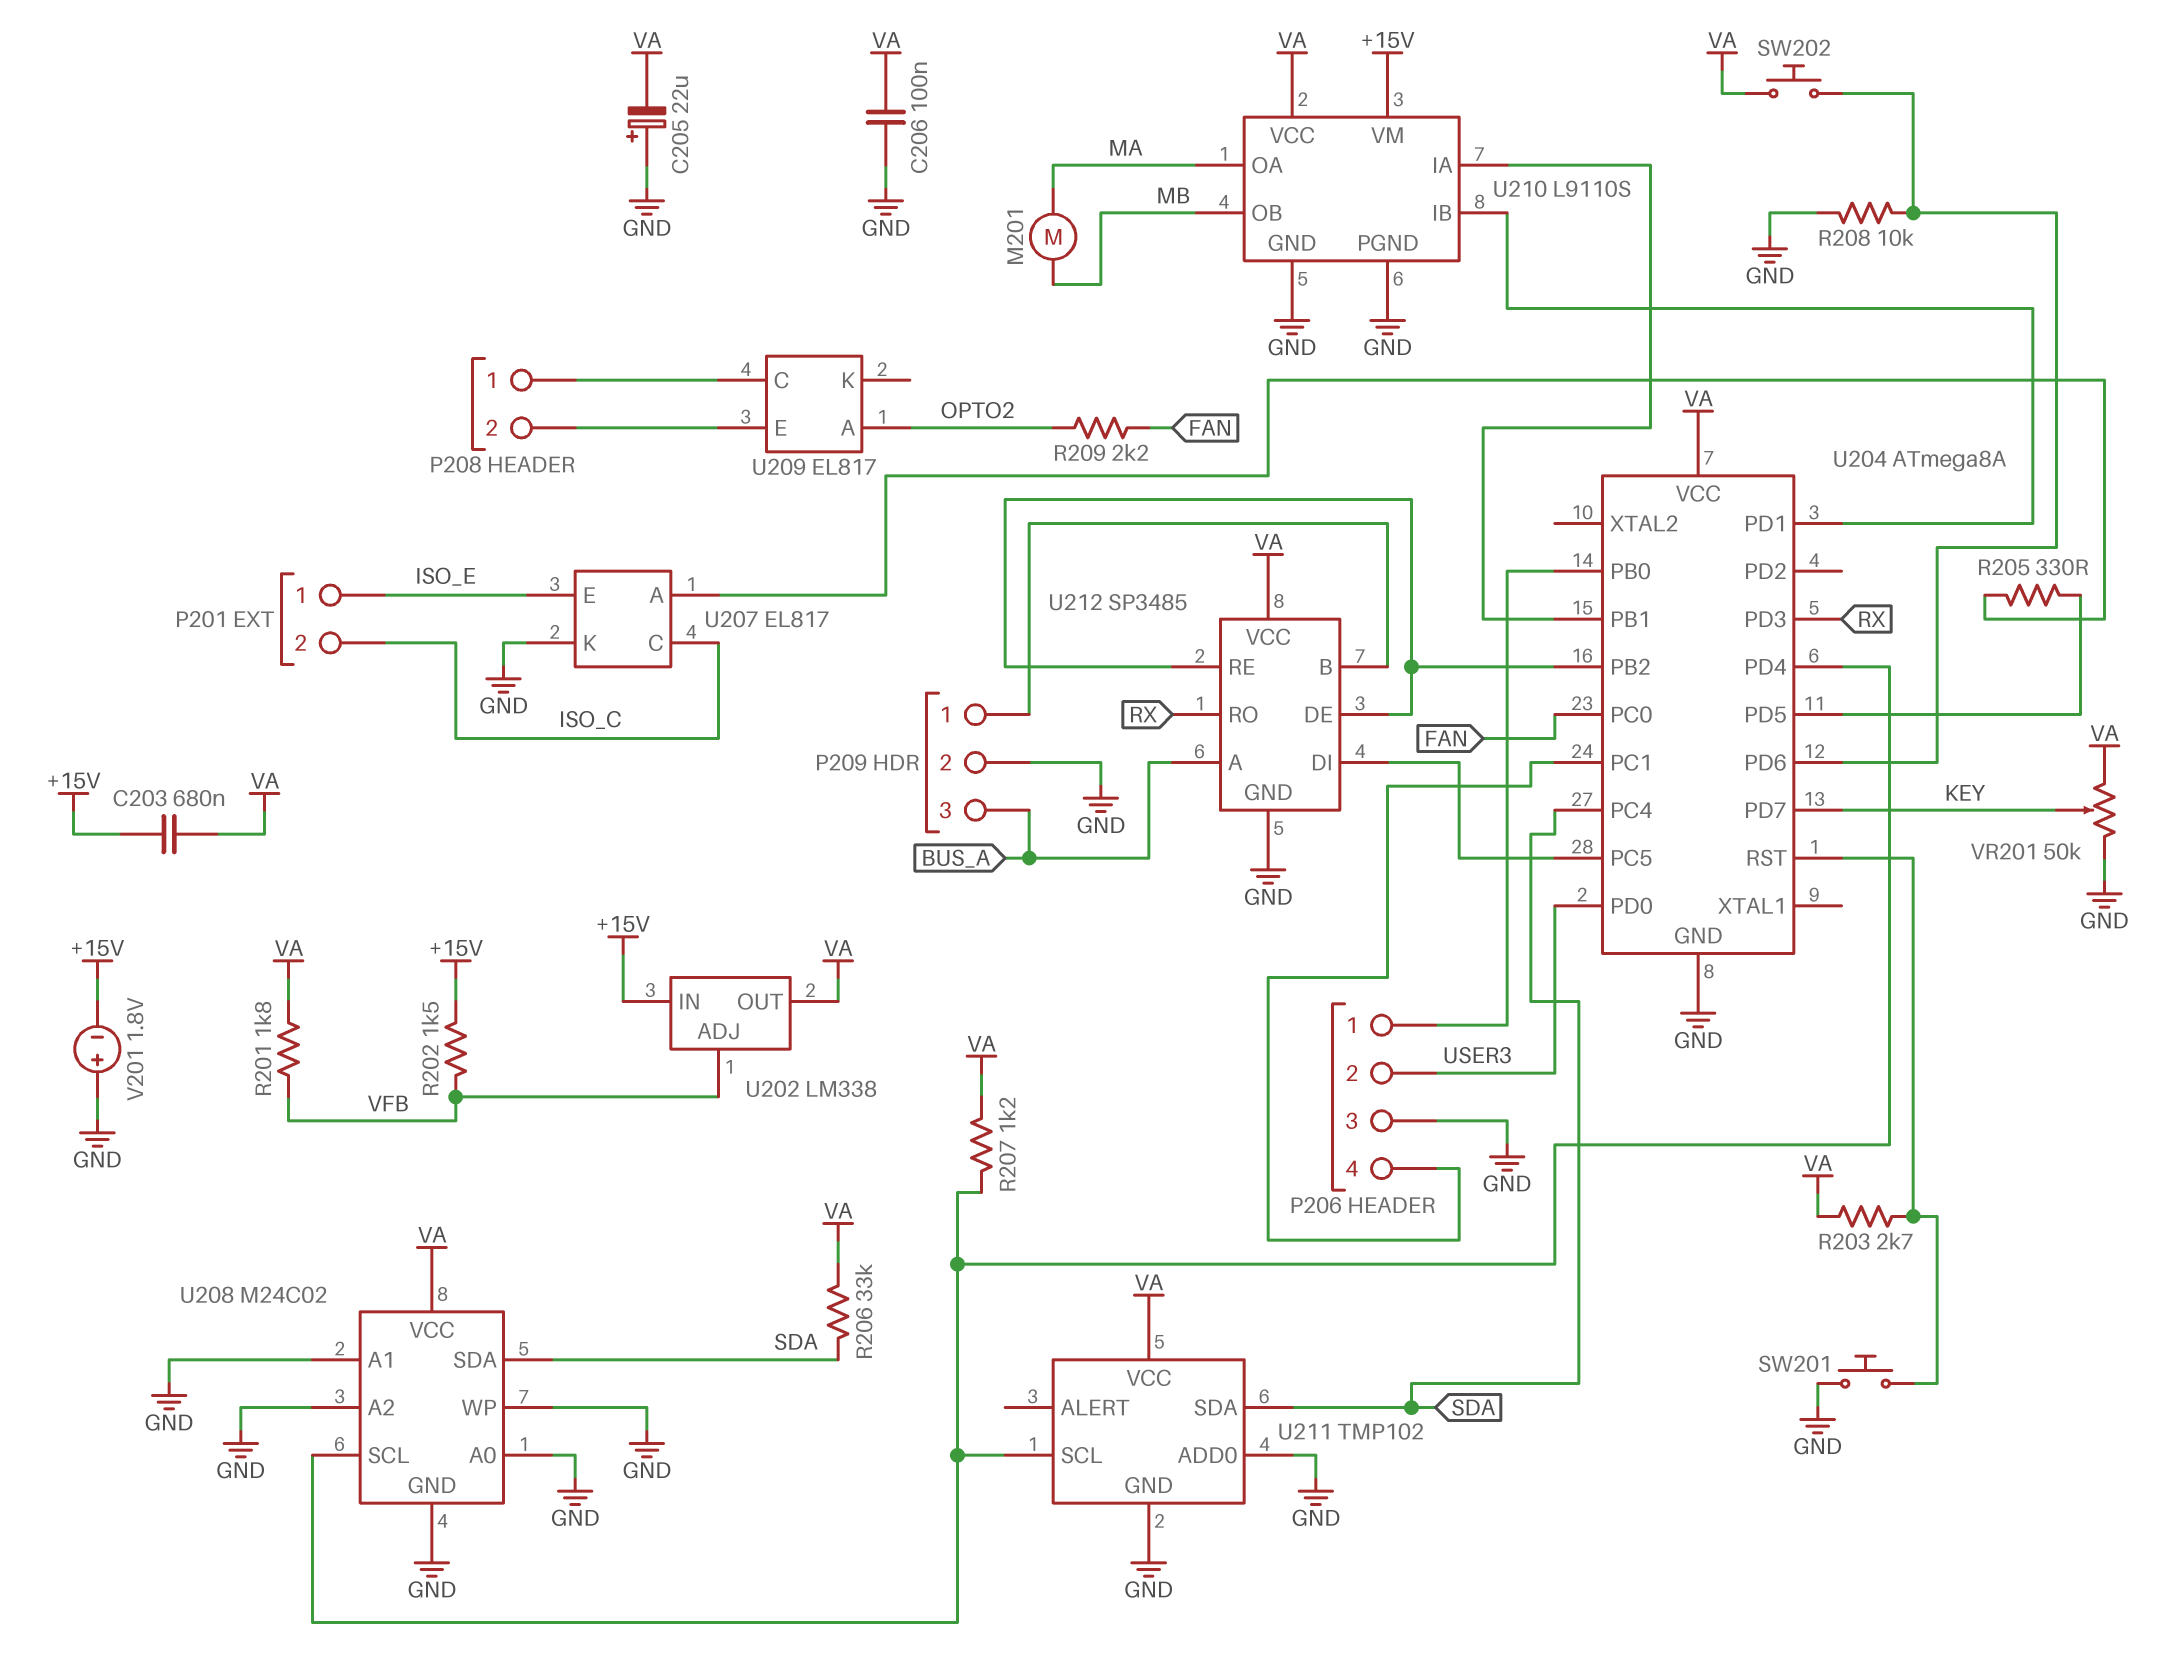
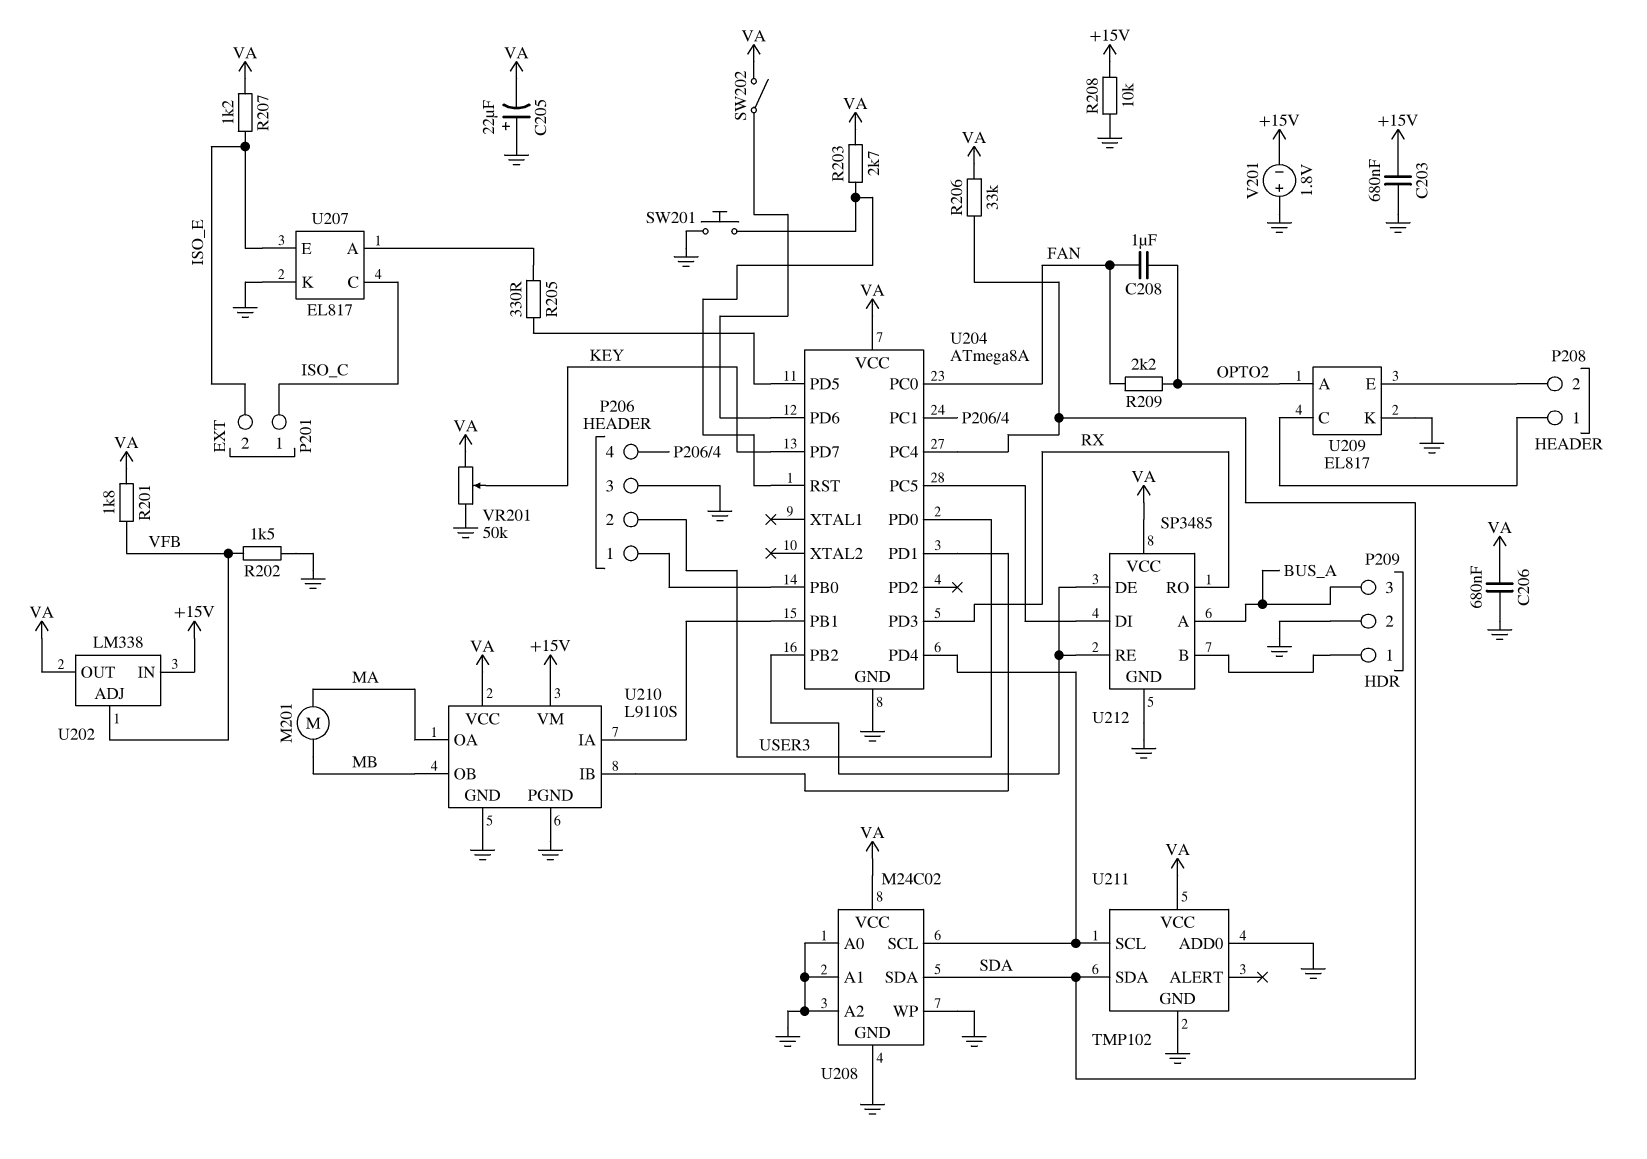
C203: 680nF (+15V, VA) -> 680nF (+15V, GND)
C206: 100nF (GND, VA) -> 680nF (GND, VA)
C208: none -> 1uF (FAN, OPTO2)
P201 pin 1: ISO_E -> ISO_C
P201 pin 2: ISO_C -> ISO_E
R202: 1.5k (+15V, VFB) -> 1.5k (GND, VFB)
R207: 1.2k (U204/PD4, VA) -> 1.2k (ISO_E, VA)
R208: 10k (GND, U204/PD6) -> 10k (+15V, GND)
SW202: button (U204/PD6, VA) -> switch (U204/PD6, VA)
U209 pin K: none -> GND

